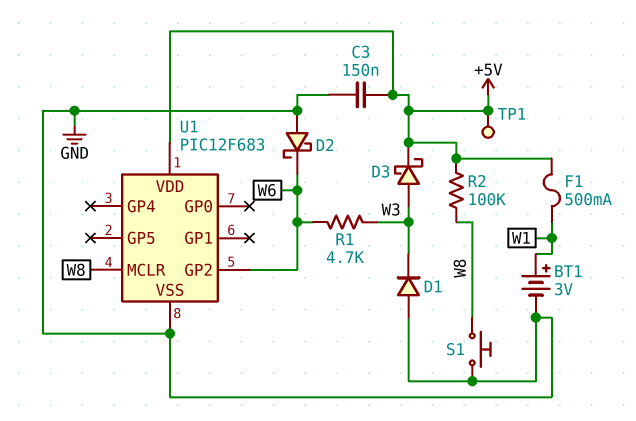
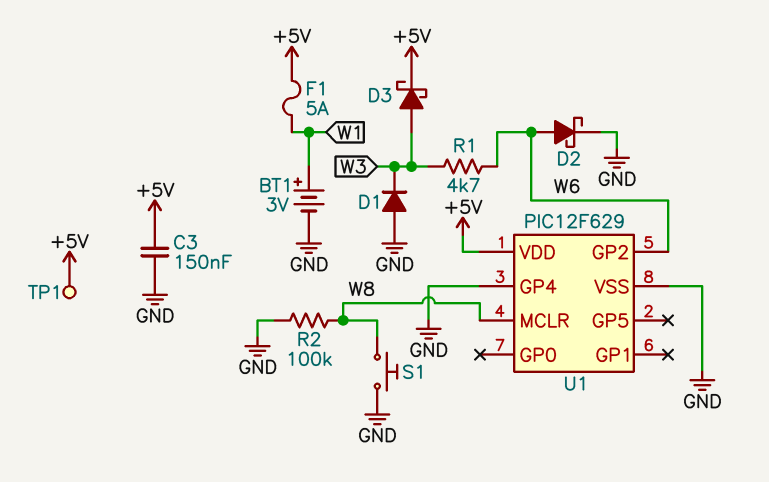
D2: schottky (A GND, K W6) -> schottky (A W6, K GND)
F1: 500mA (+5V, W1) -> 5A (+5V, W1)
R2: 100k (+5V, W8) -> 100k (GND, W8)
U1: PIC12F683 -> PIC12F629
U1 pin GP4: none -> GND

